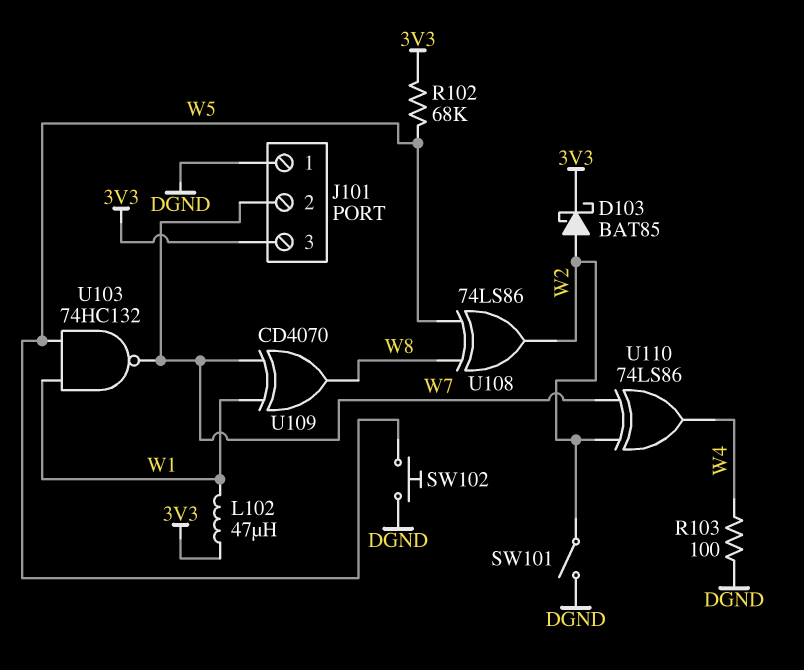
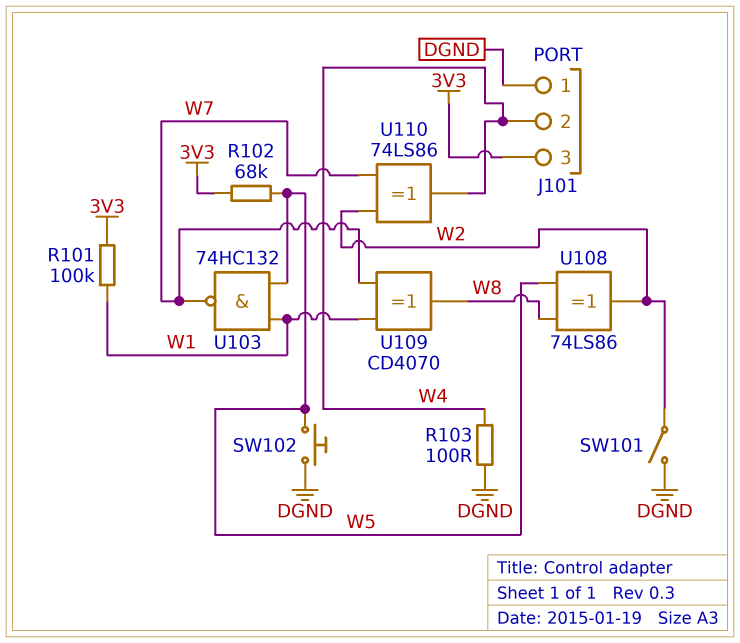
D103: schottky BAT85 (A W2, K 3V3) -> none
J101 pin 2: W7 -> W4
L102: 47uH (3V3, W1) -> none
R101: none -> 100k (3V3, W1)

